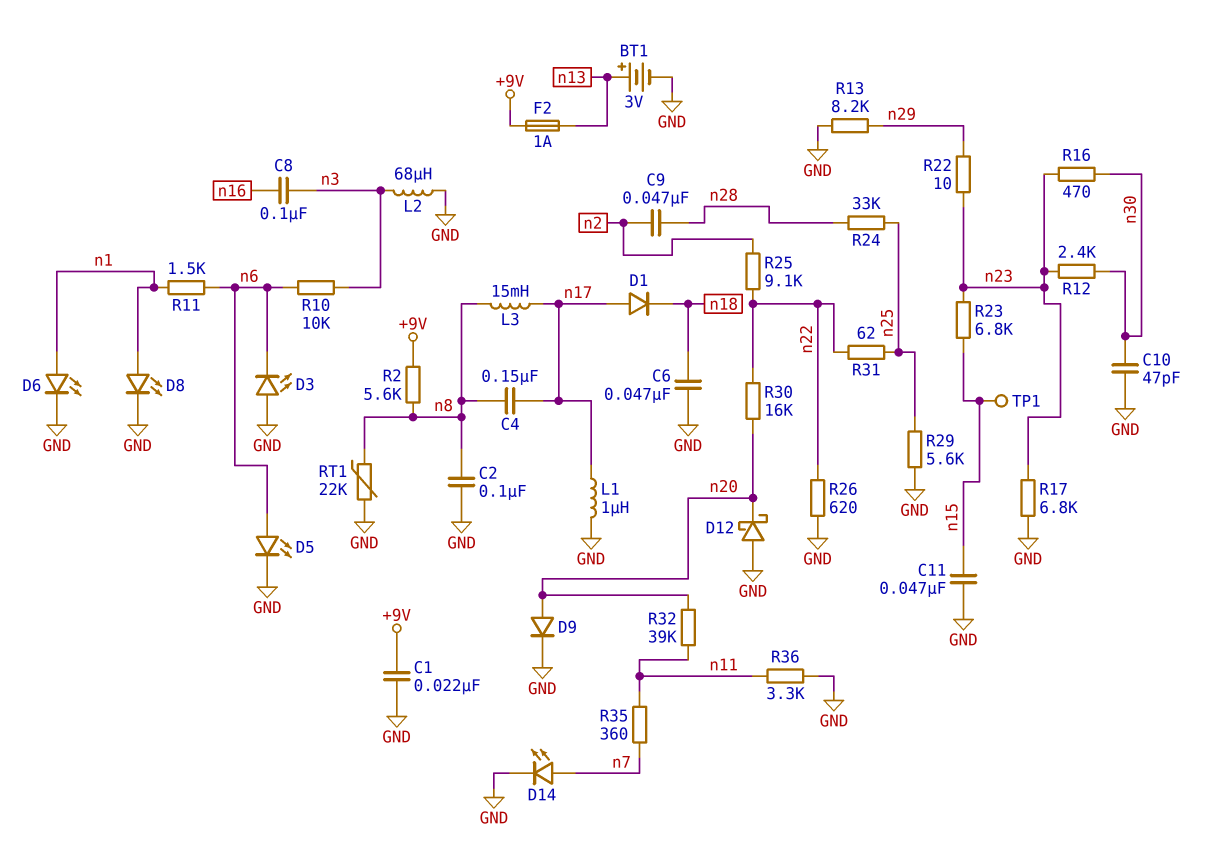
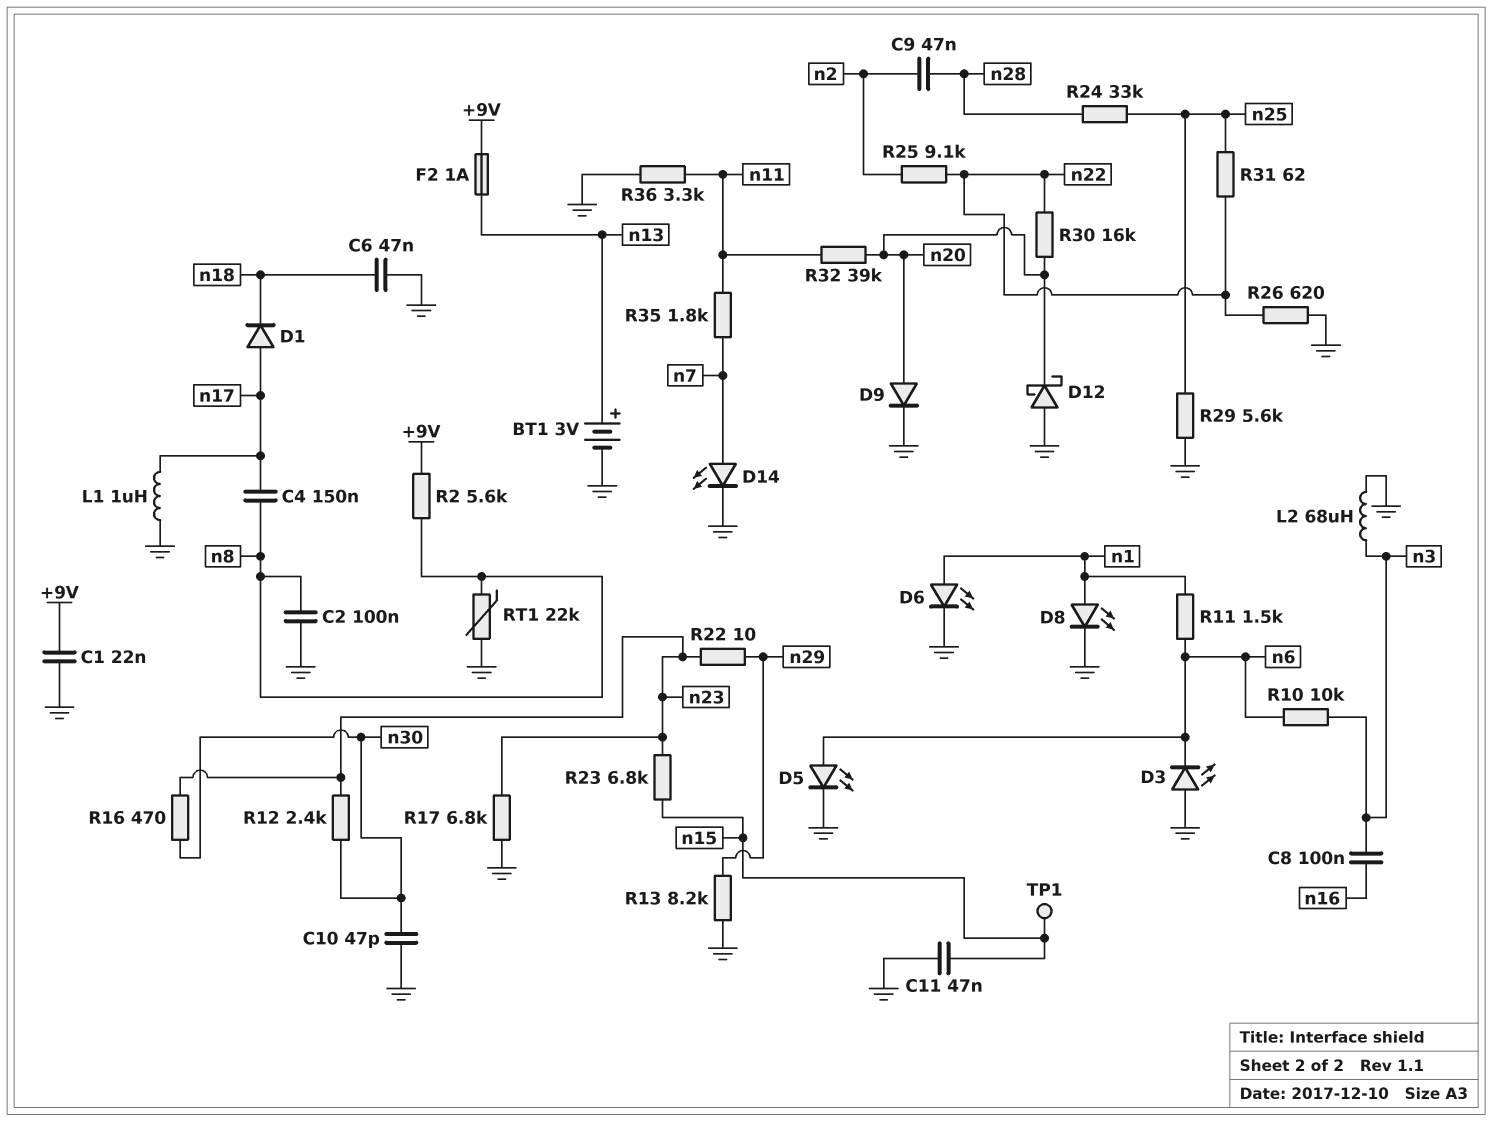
L3: 15mH (n8, n17) -> none
R35: 360 (n7, n11) -> 1.8k (n7, n11)

